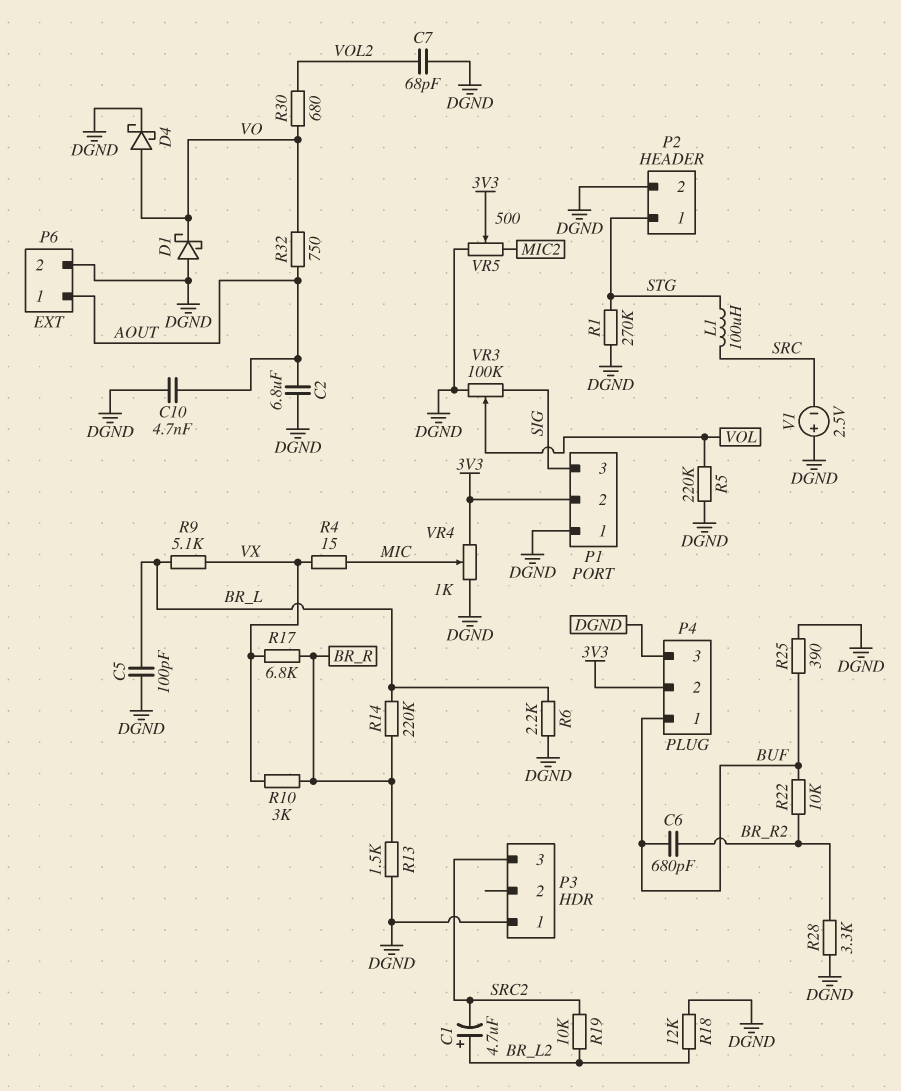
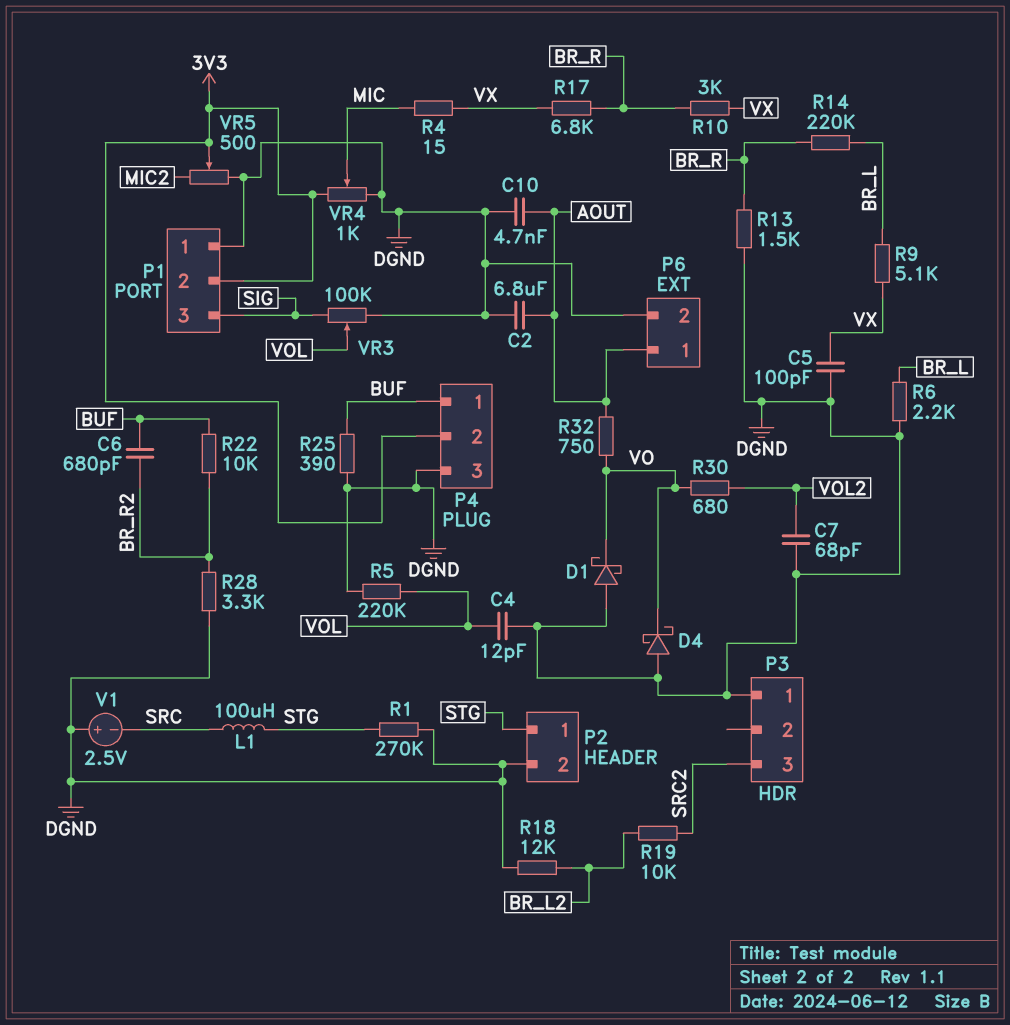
C1: 4.7uF (plus BR_L2, minus SRC2) -> none
C4: none -> 12pF (DGND, VOL)
C5: 100pF (BR_L, DGND) -> 100pF (DGND, VX)
D4: schottky (A VO, K DGND) -> schottky (A DGND, K VO)

